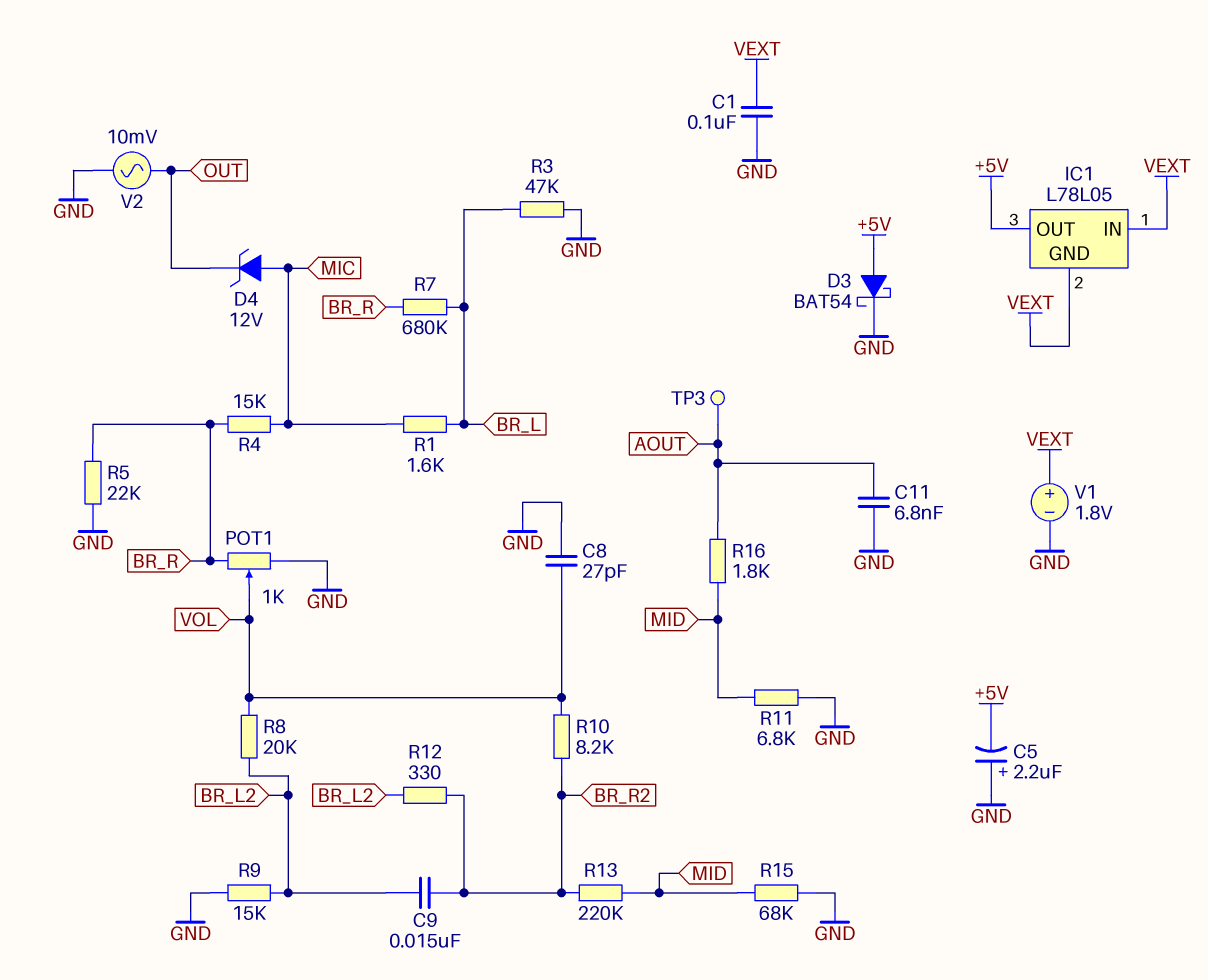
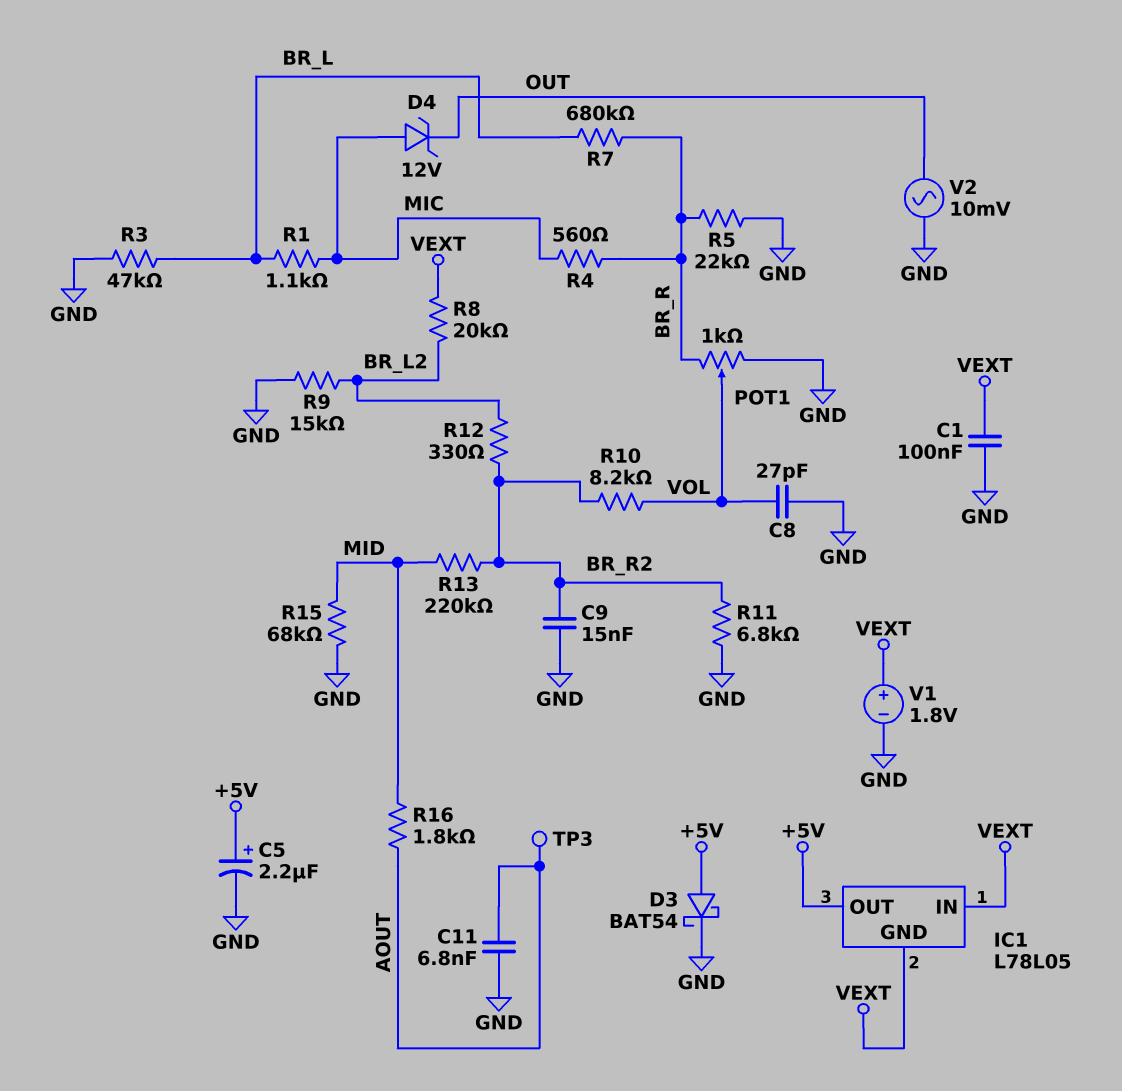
C5: 2.2uF (plus GND, minus +5V) -> 2.2uF (plus +5V, minus GND)
C9: 15nF (BR_L2, BR_R2) -> 15nF (BR_R2, GND)
R1: 1.6k (BR_L, MIC) -> 1.1k (BR_L, MIC)
R4: 15k (BR_R, MIC) -> 560 (BR_R, MIC)
R8: 20k (BR_L2, VOL) -> 20k (BR_L2, VEXT)
R11: 6.8k (GND, MID) -> 6.8k (BR_R2, GND)

